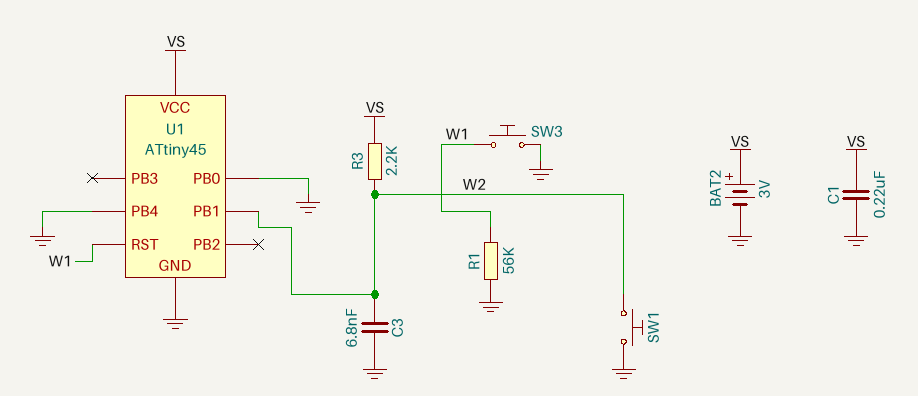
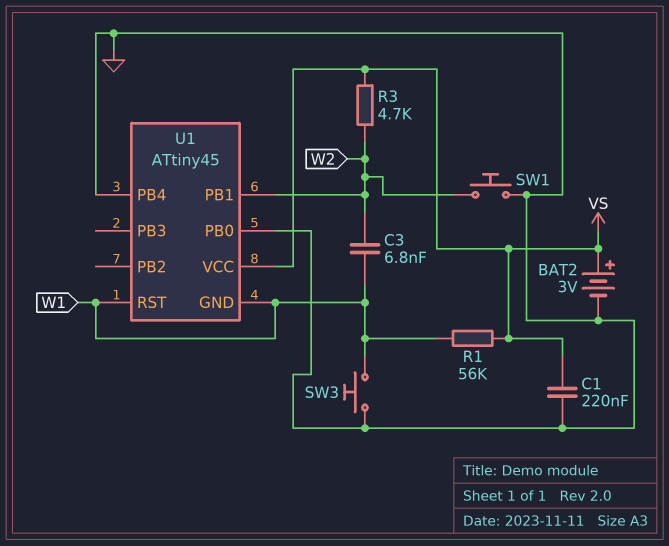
C3: 6.8nF (GND, W2) -> 6.8nF (W1, W2)
R1: 56k (GND, W1) -> 56k (VS, W1)
R3: 2.2k (VS, W2) -> 4.7k (VS, W2)
U1 pin GND: GND -> W1

